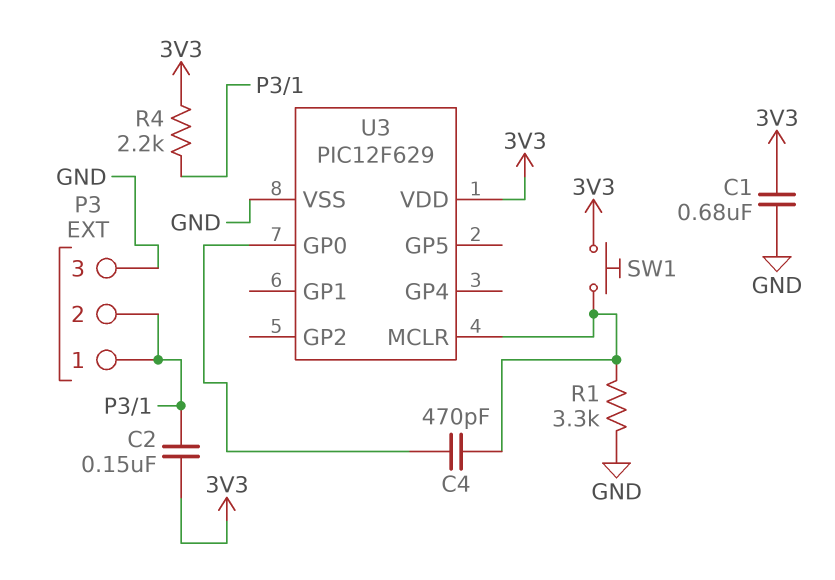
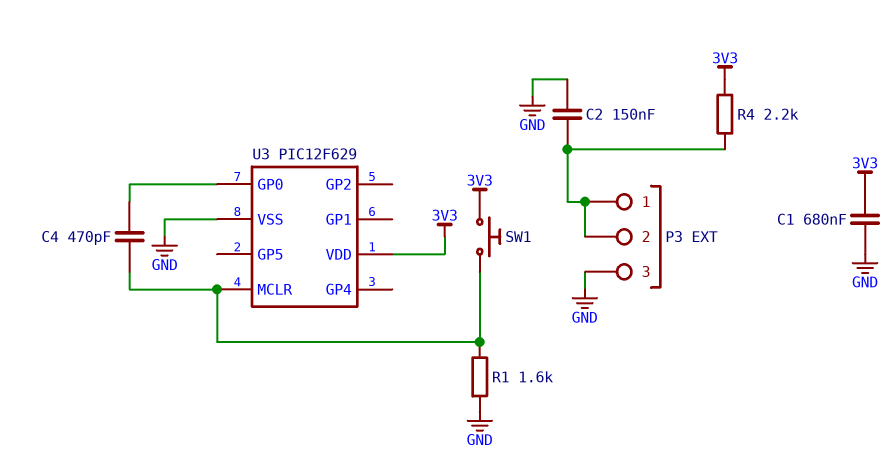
C2: 150nF (3V3, P3/1) -> 150nF (GND, P3/1)
R1: 3.3k (GND, U3/MCLR) -> 1.6k (GND, U3/MCLR)

